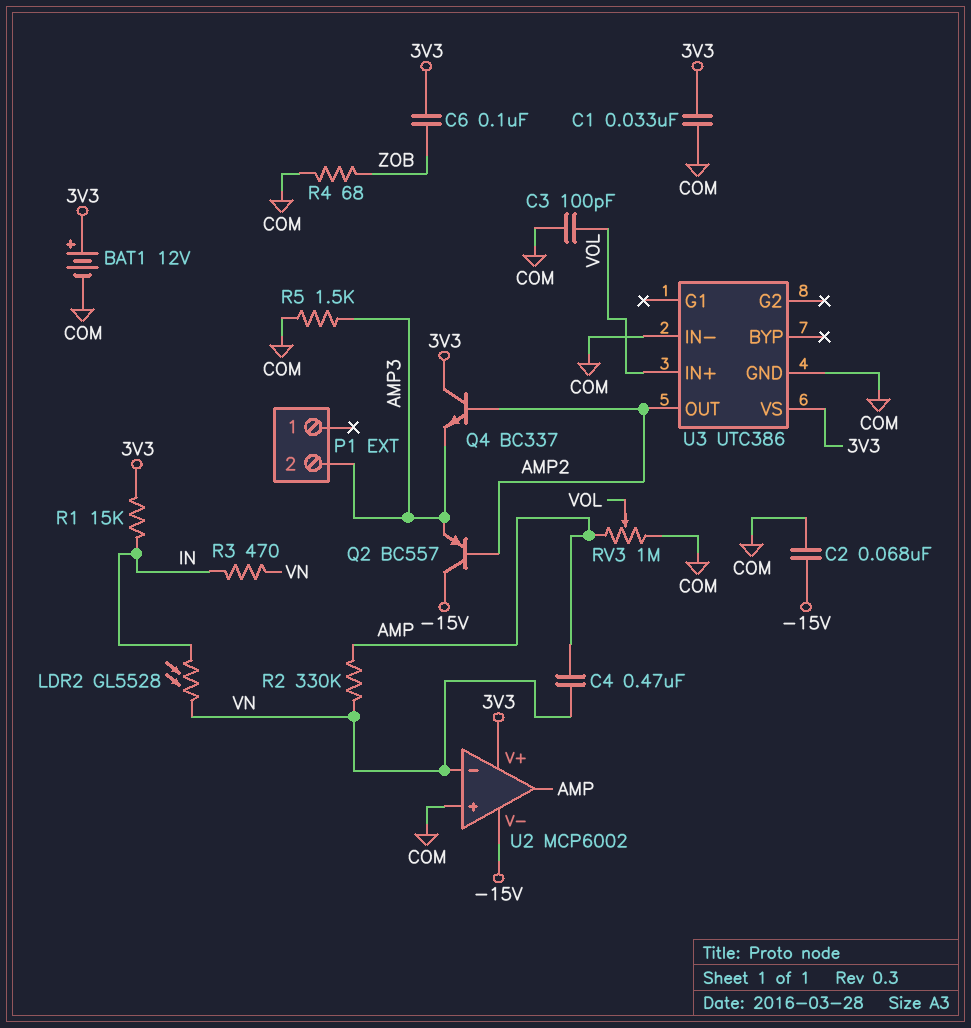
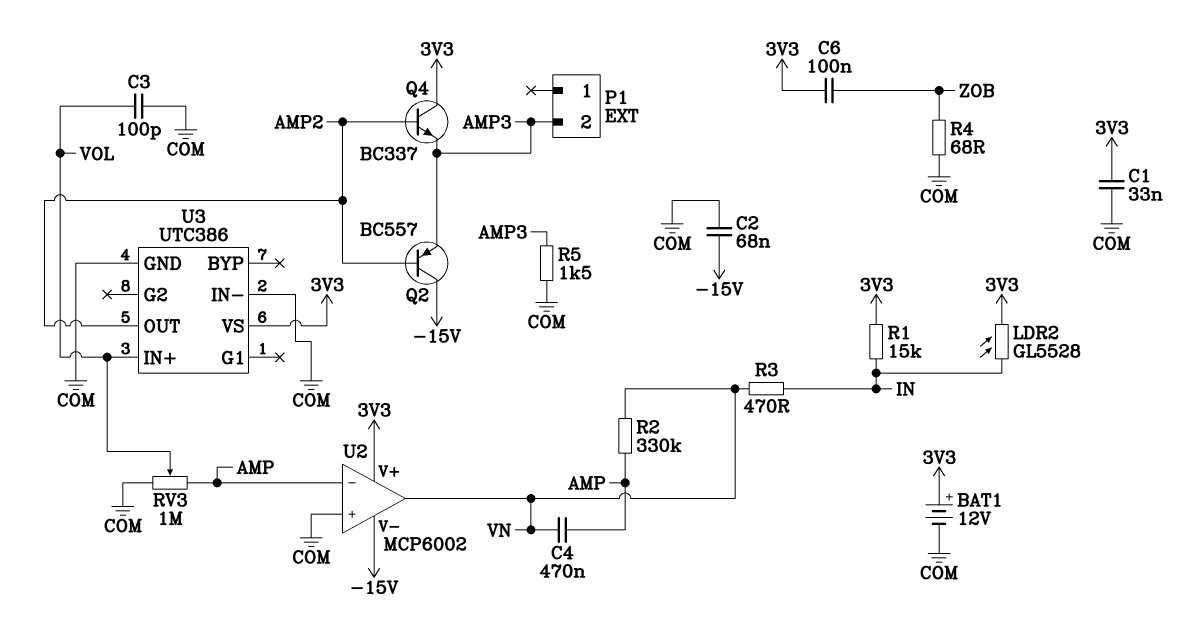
LDR2: GL5528 (IN, VN) -> GL5528 (3V3, IN)
U2 pin in-: VN -> AMP
U2 pin out: AMP -> VN

